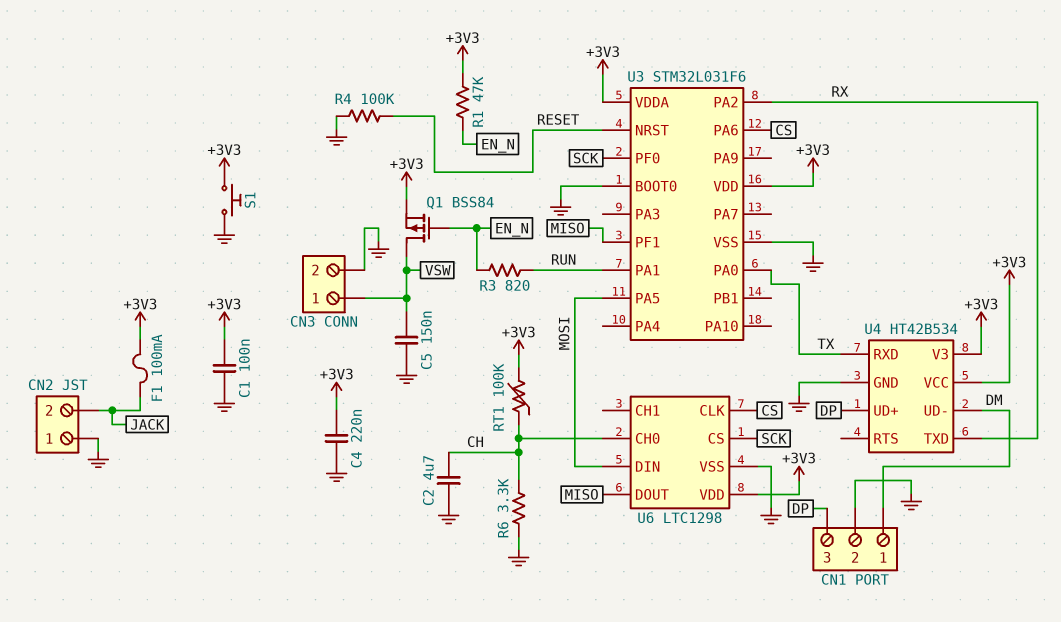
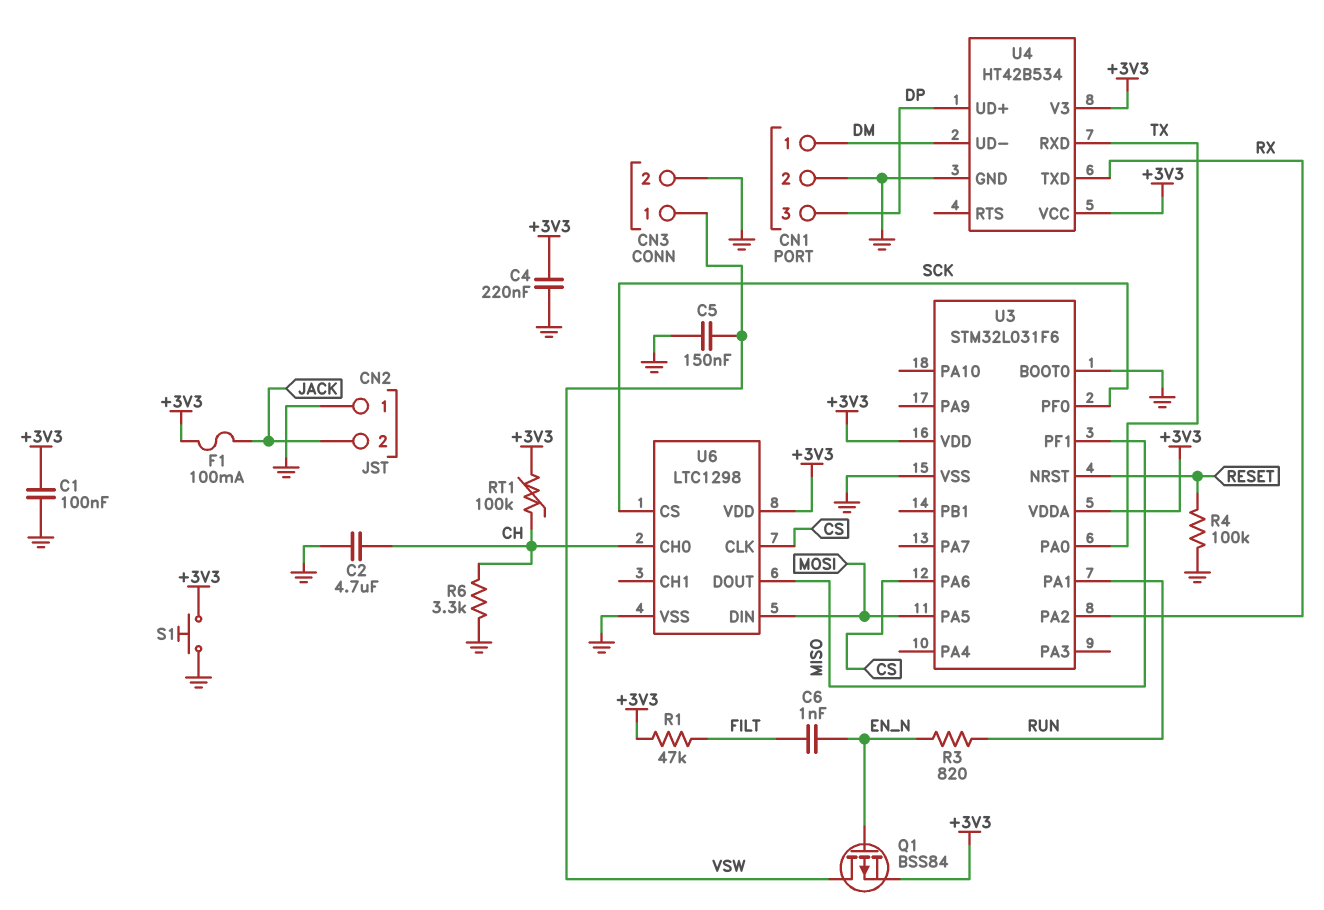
C6: none -> 1nF (EN_N, FILT)
R1: 47k (+3V3, EN_N) -> 47k (+3V3, FILT)

